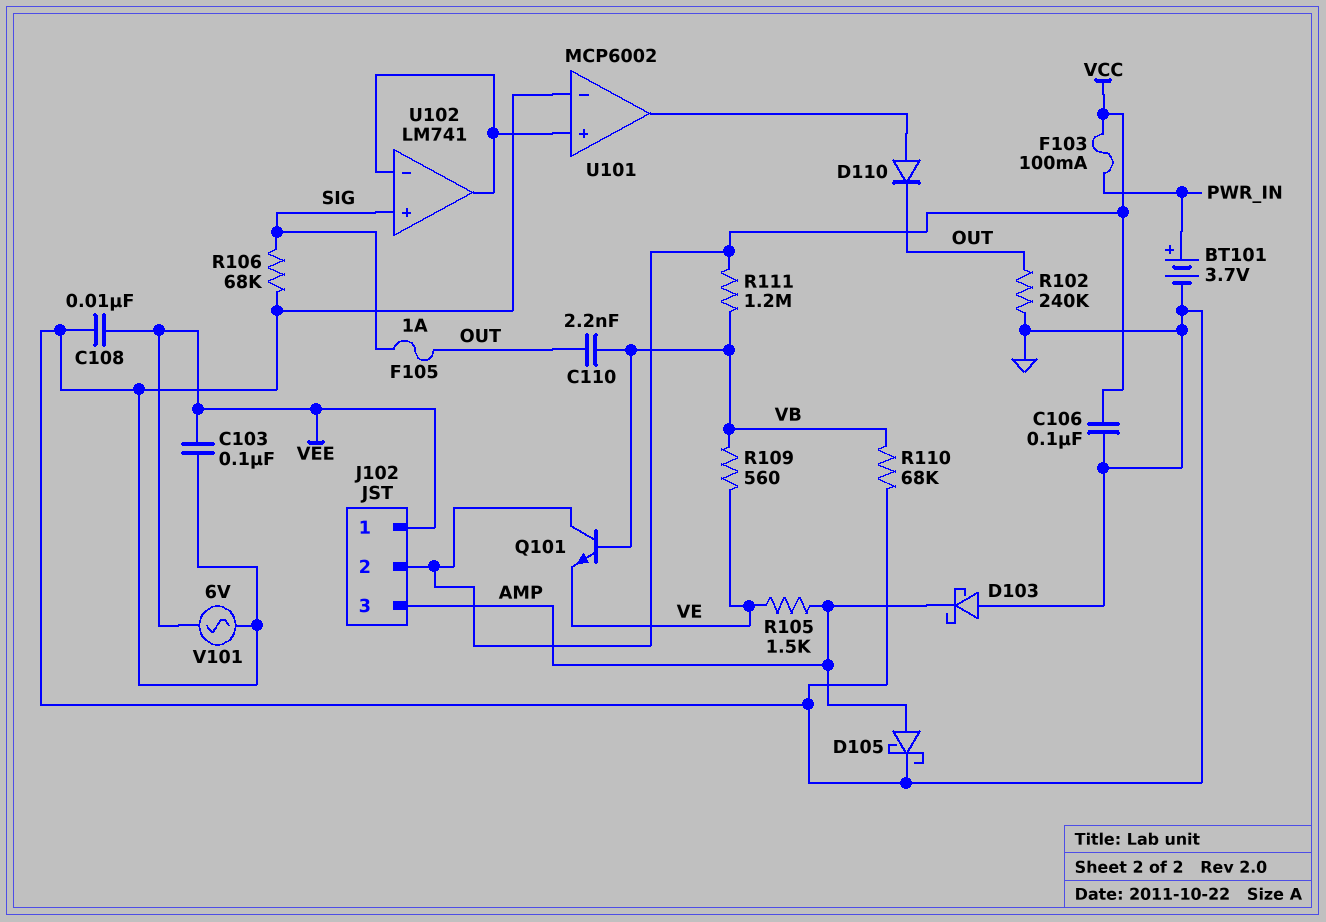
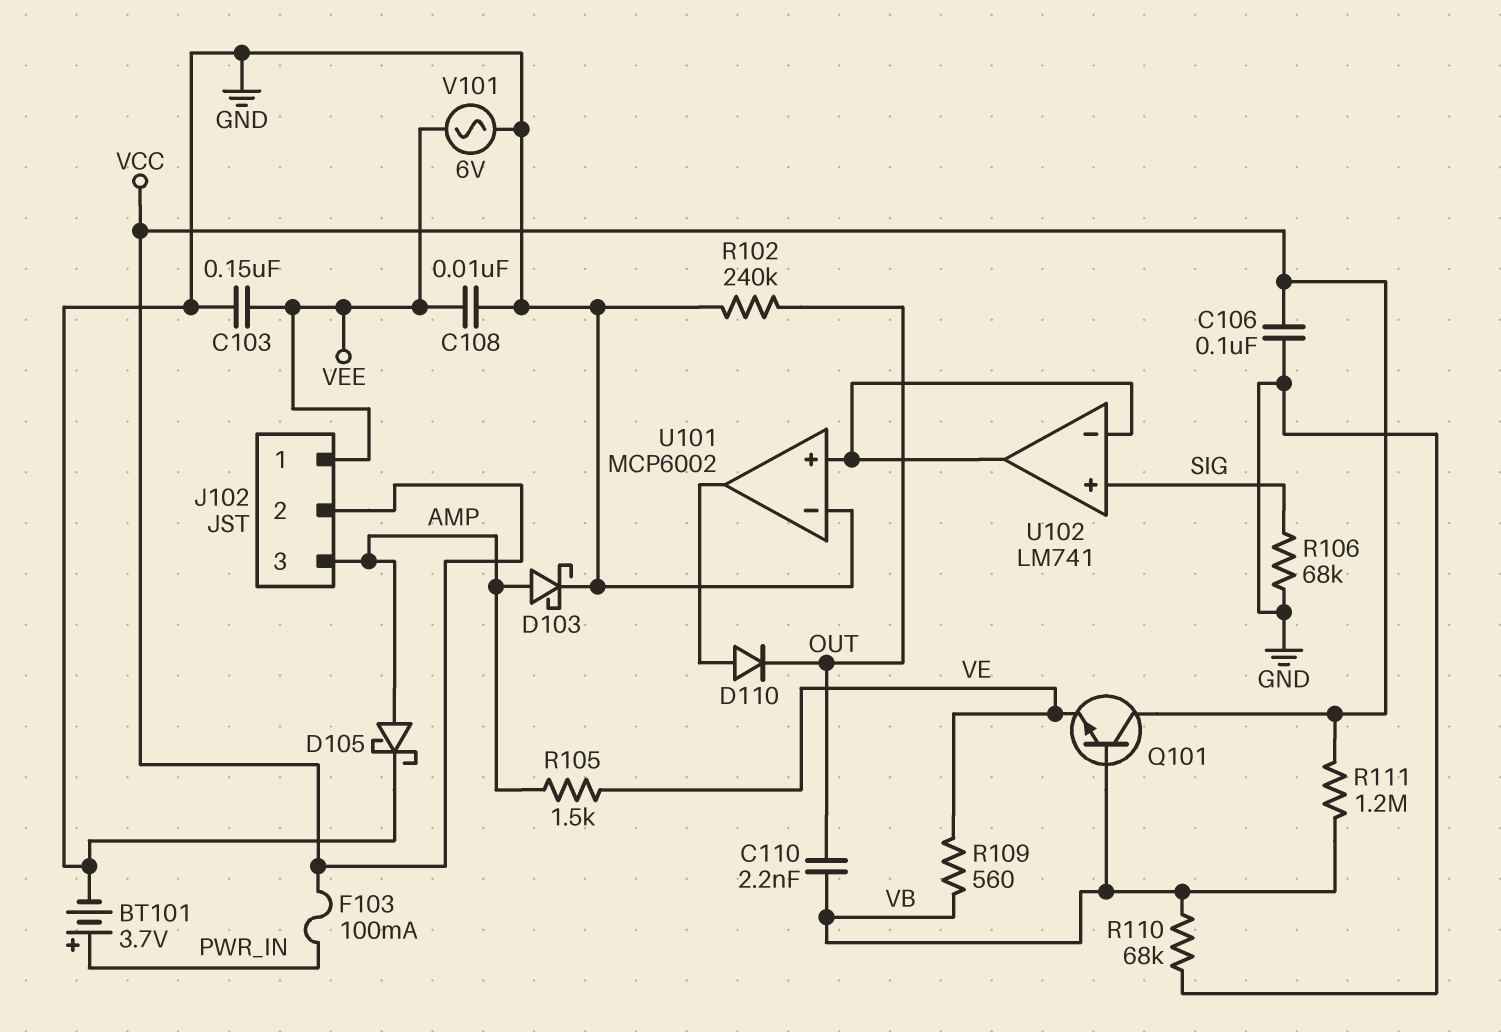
C103: 100nF (GND, VEE) -> 150nF (GND, VEE)
D103: schottky (A GND, K AMP) -> schottky (A AMP, K GND)
F105: 1A (OUT, SIG) -> none

